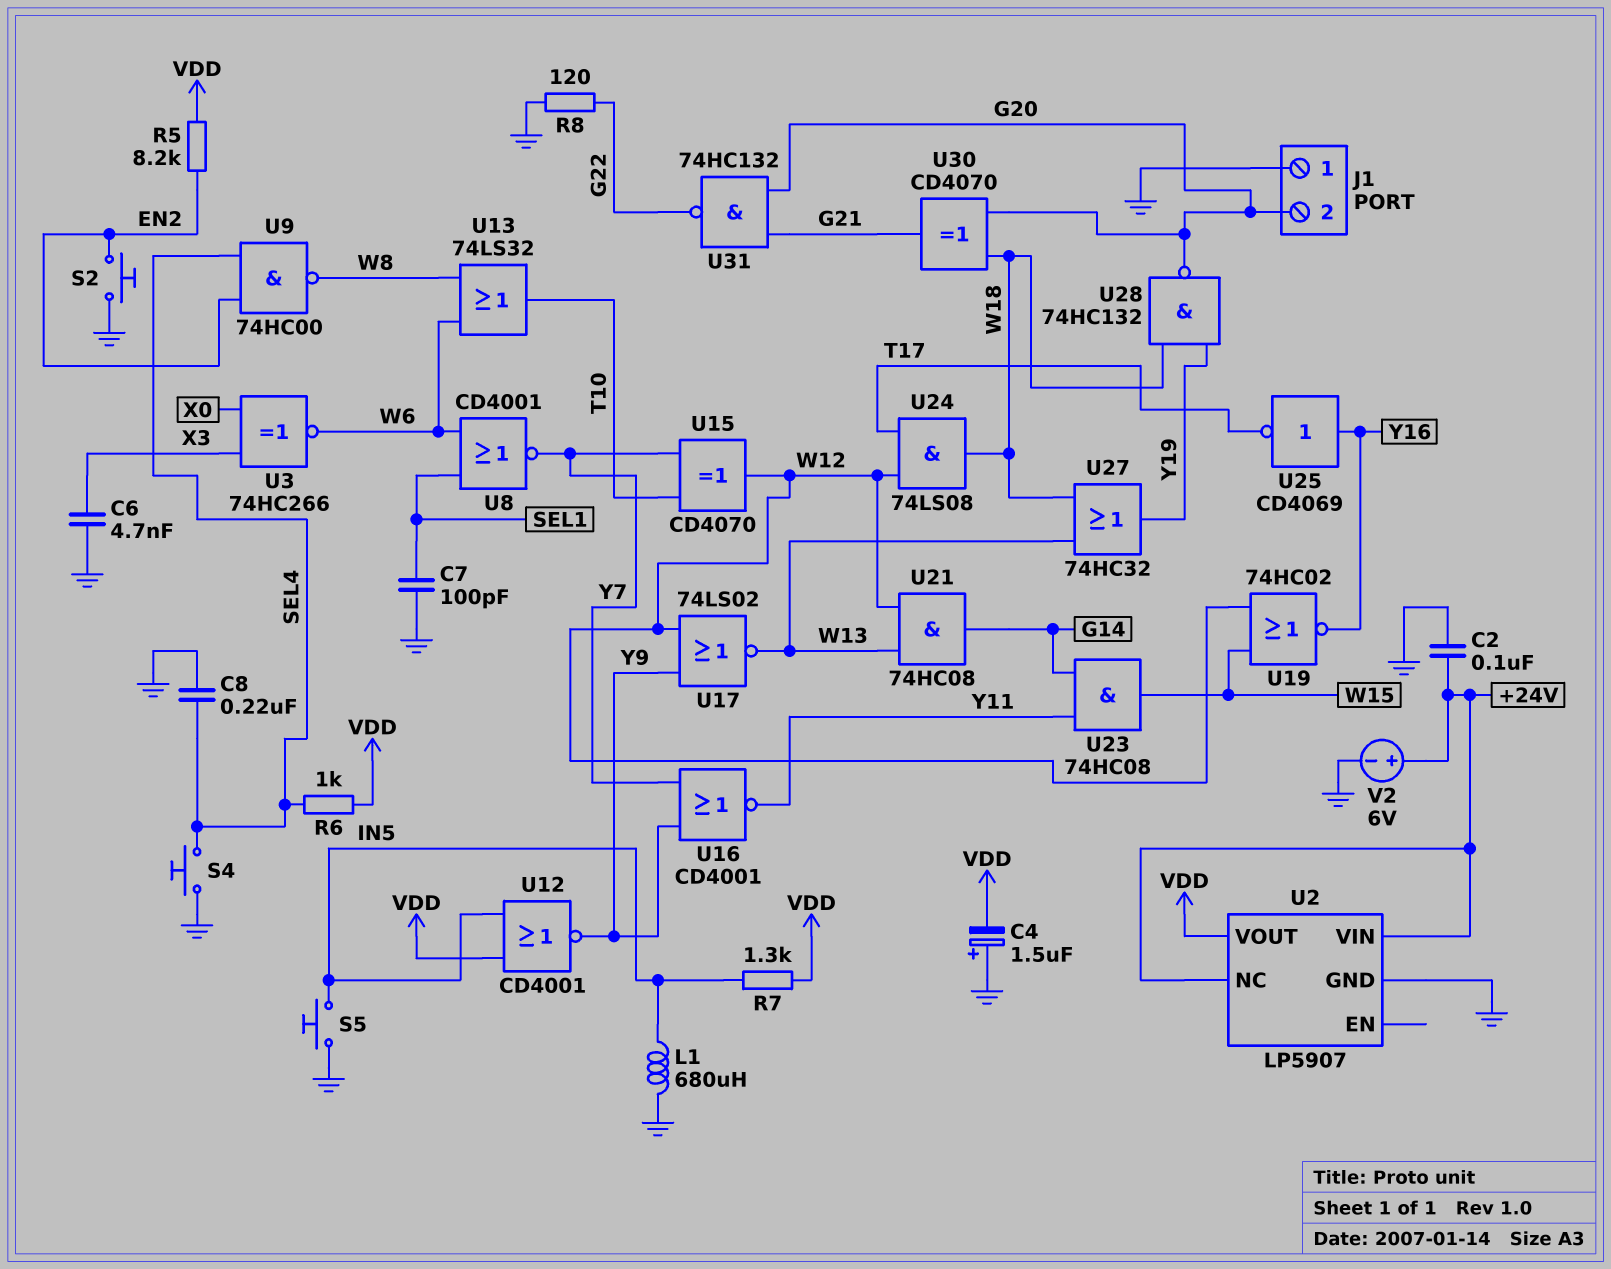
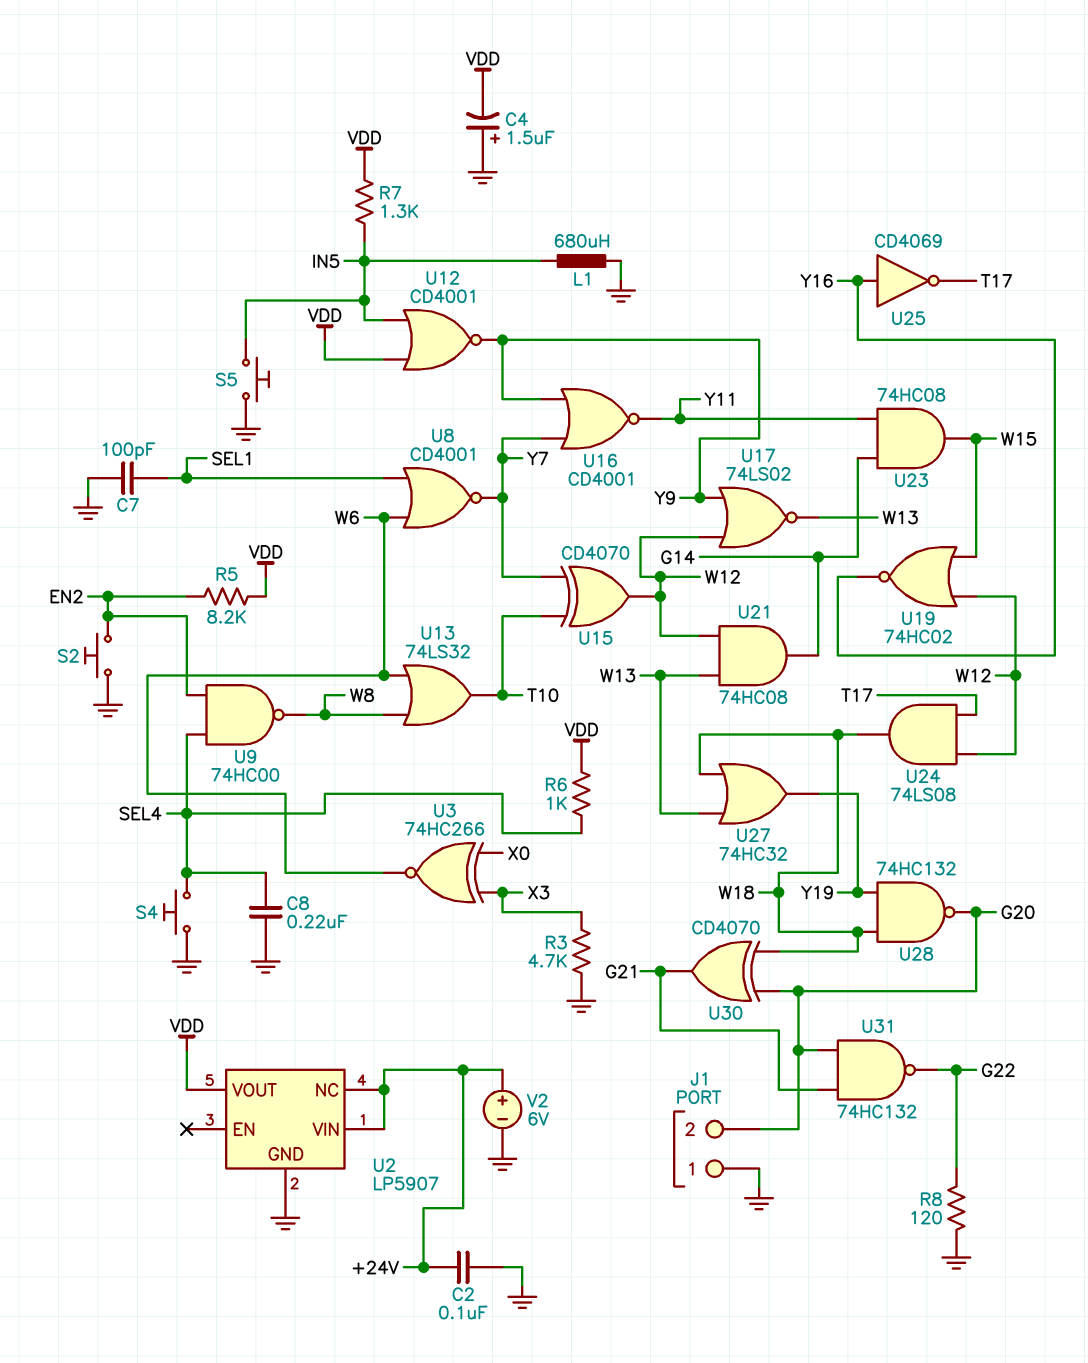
C6: 4.7nF (GND, X3) -> none
R3: none -> 4.7k (GND, X3)

